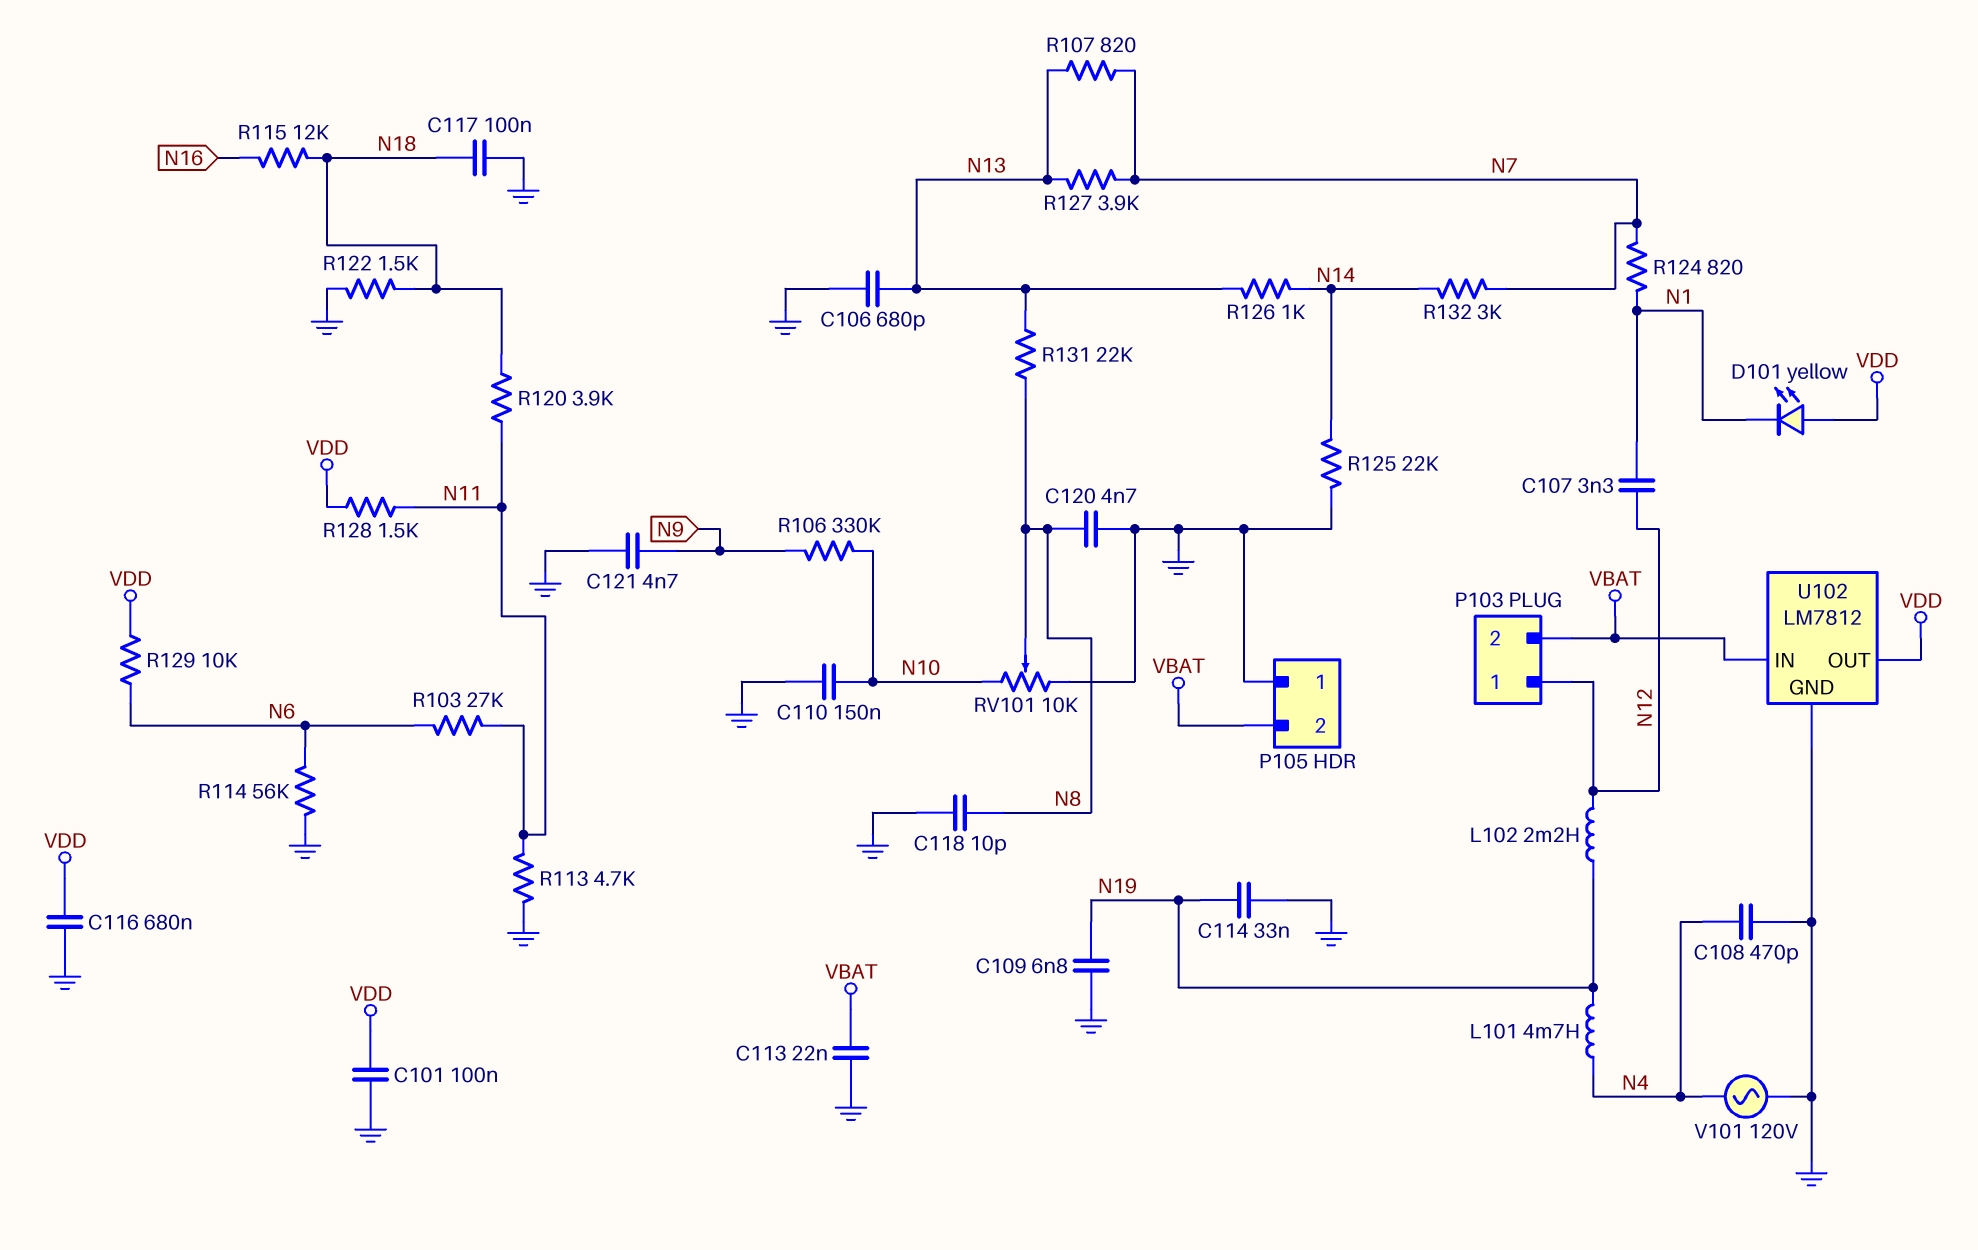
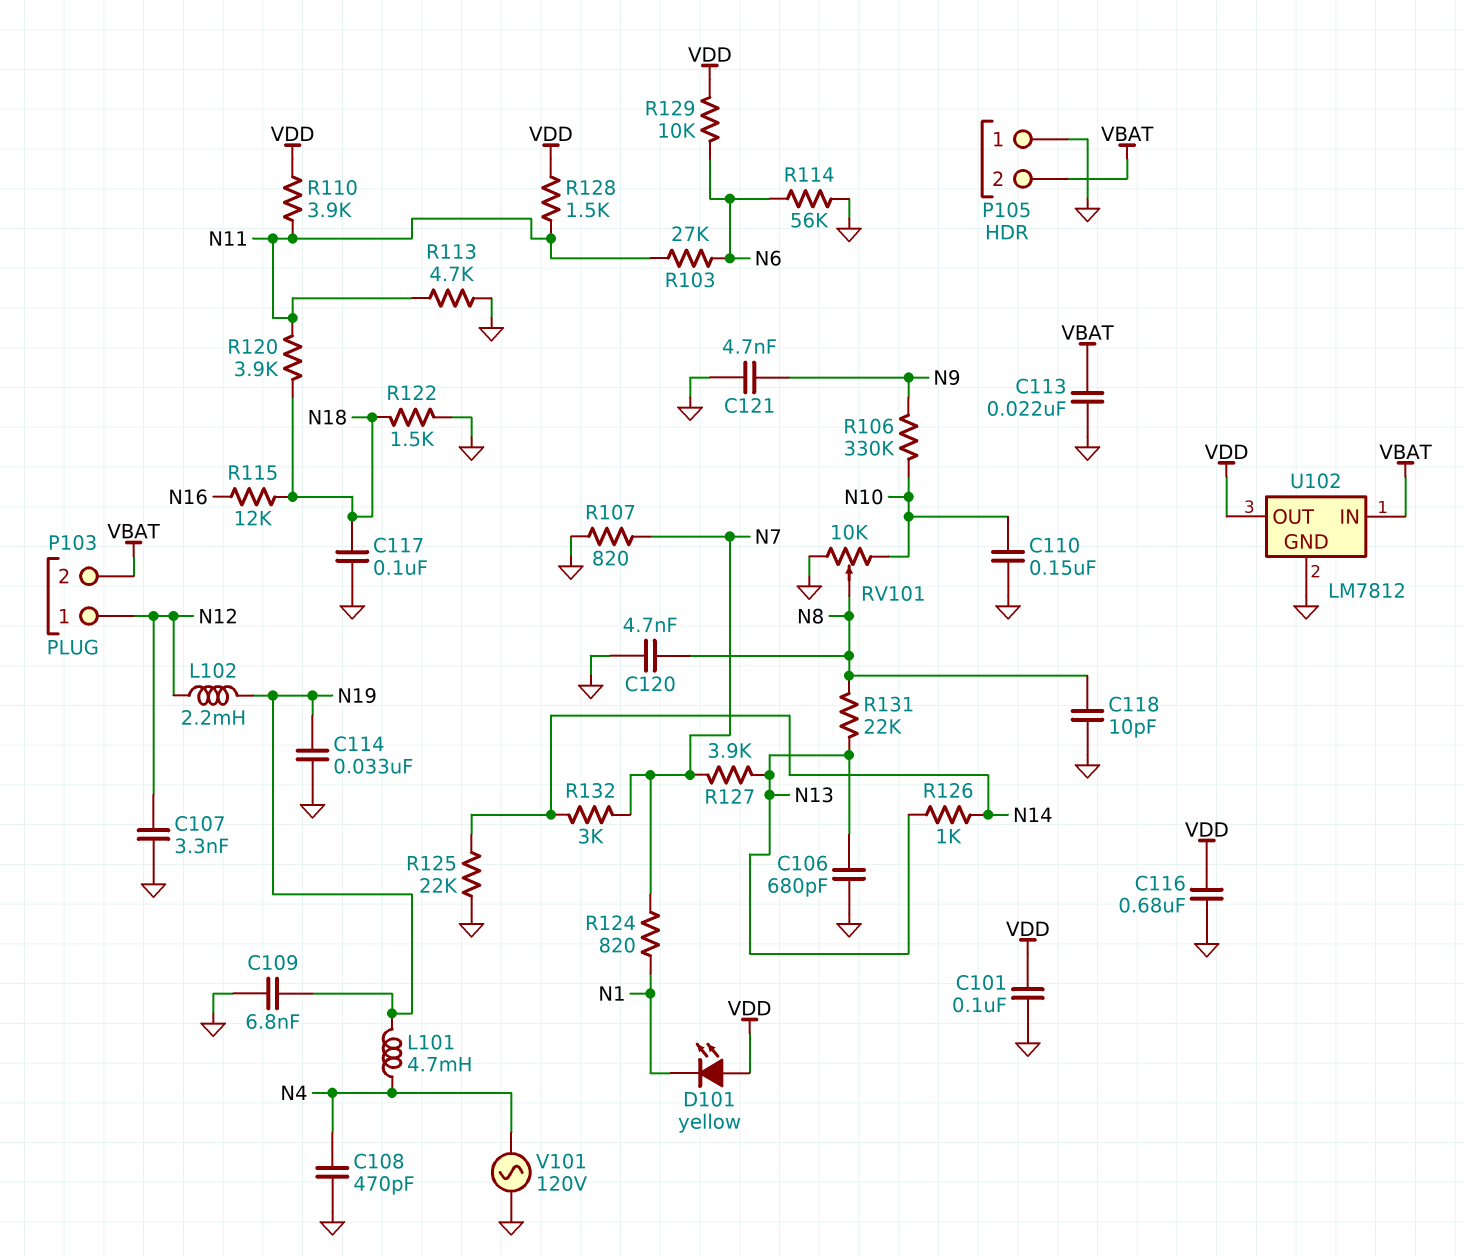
C107: 3.3nF (N1, N12) -> 3.3nF (GND, N12)
R107: 820 (N7, N13) -> 820 (GND, N7)
R110: none -> 3.9k (N11, VDD)

